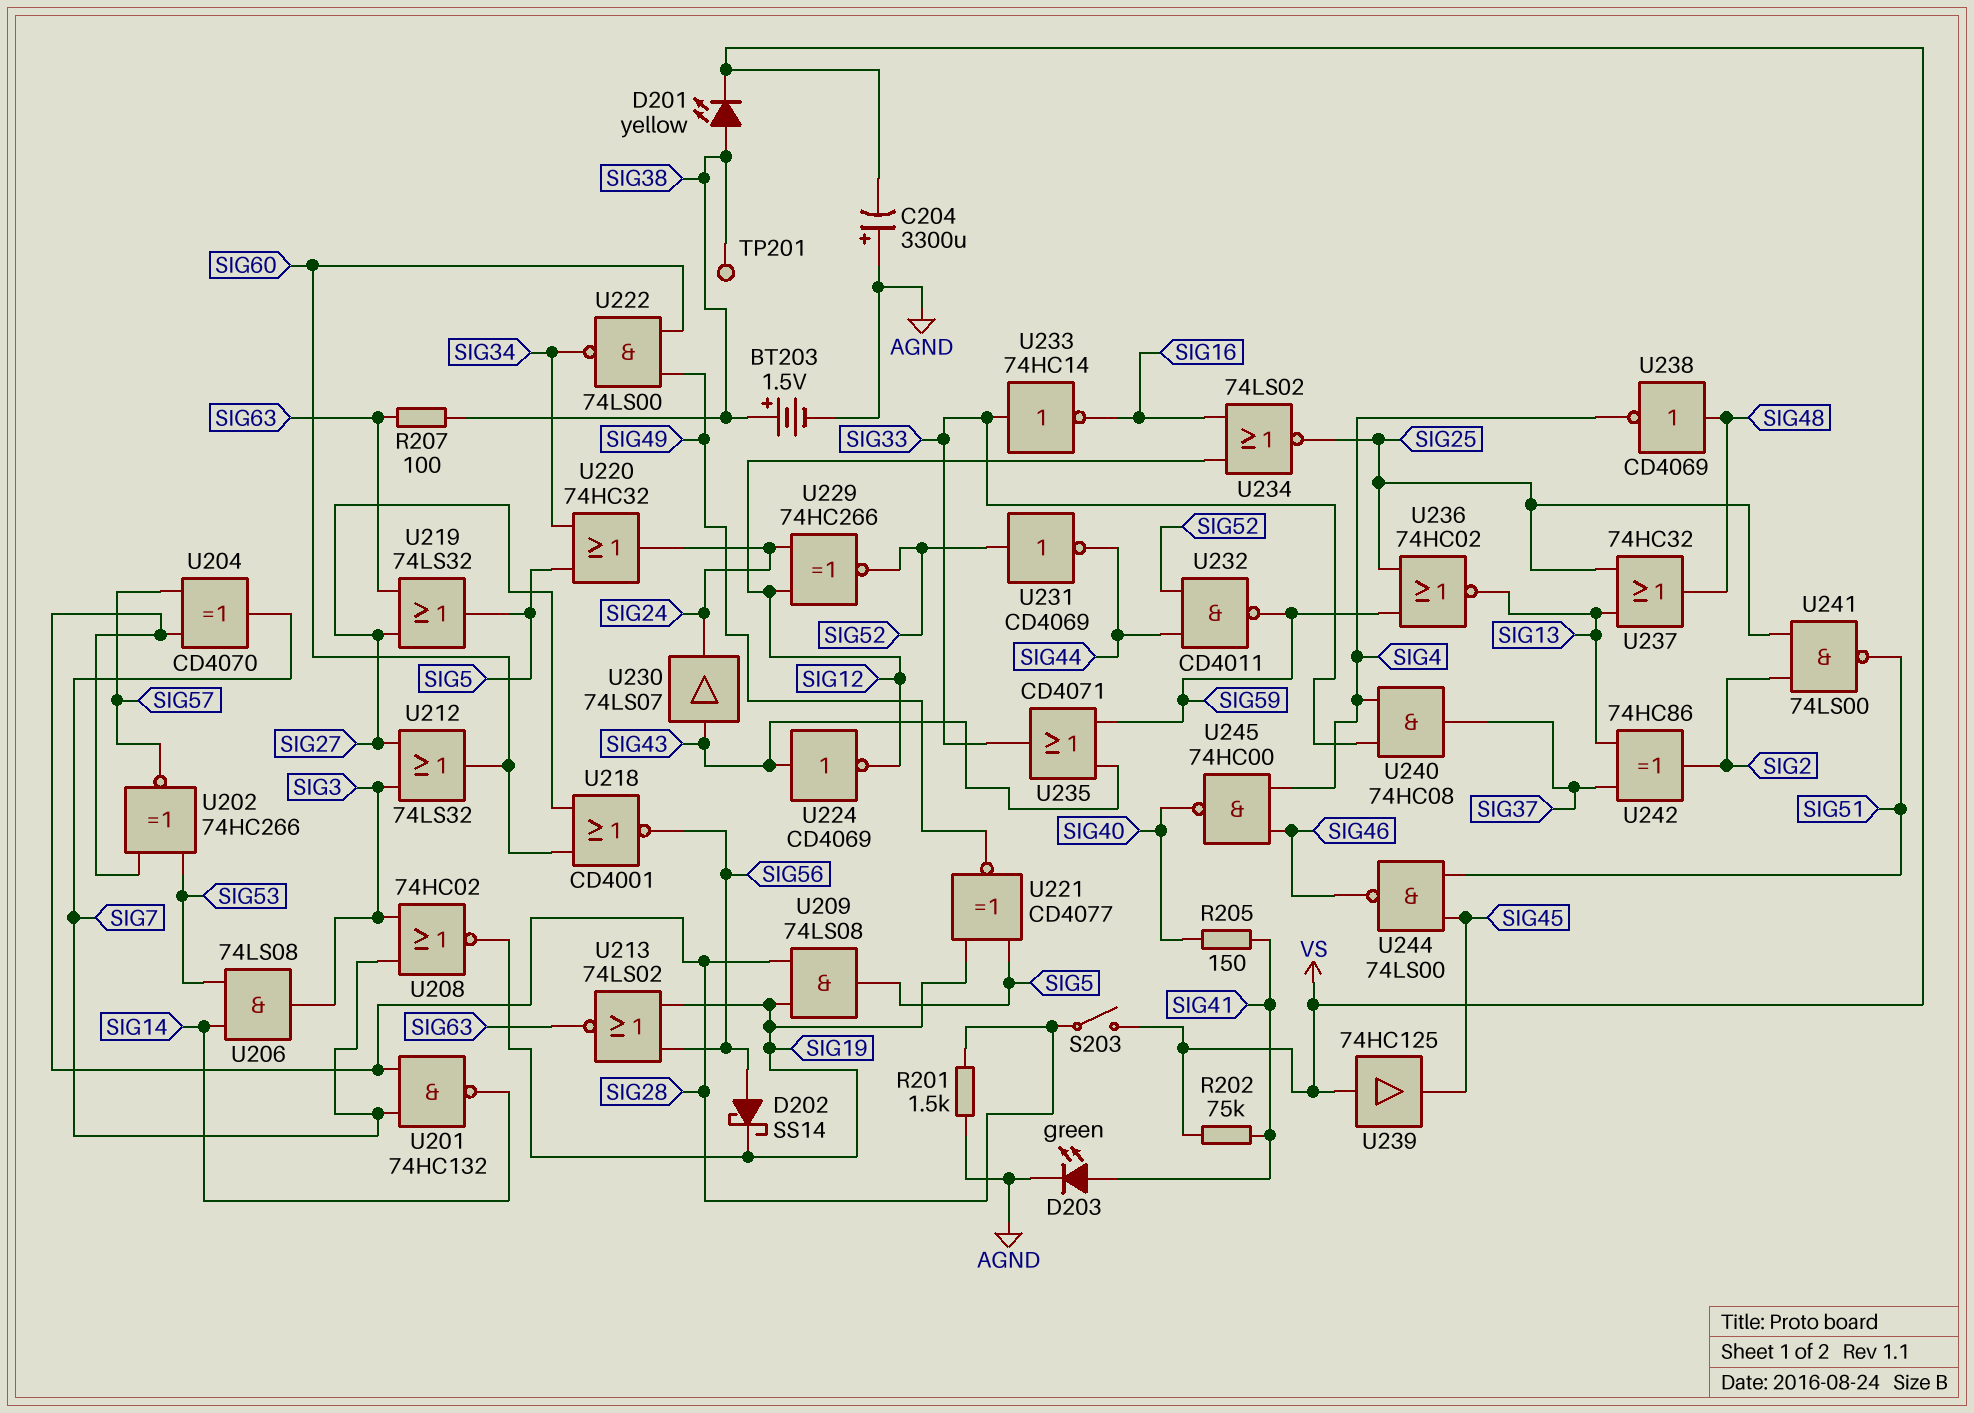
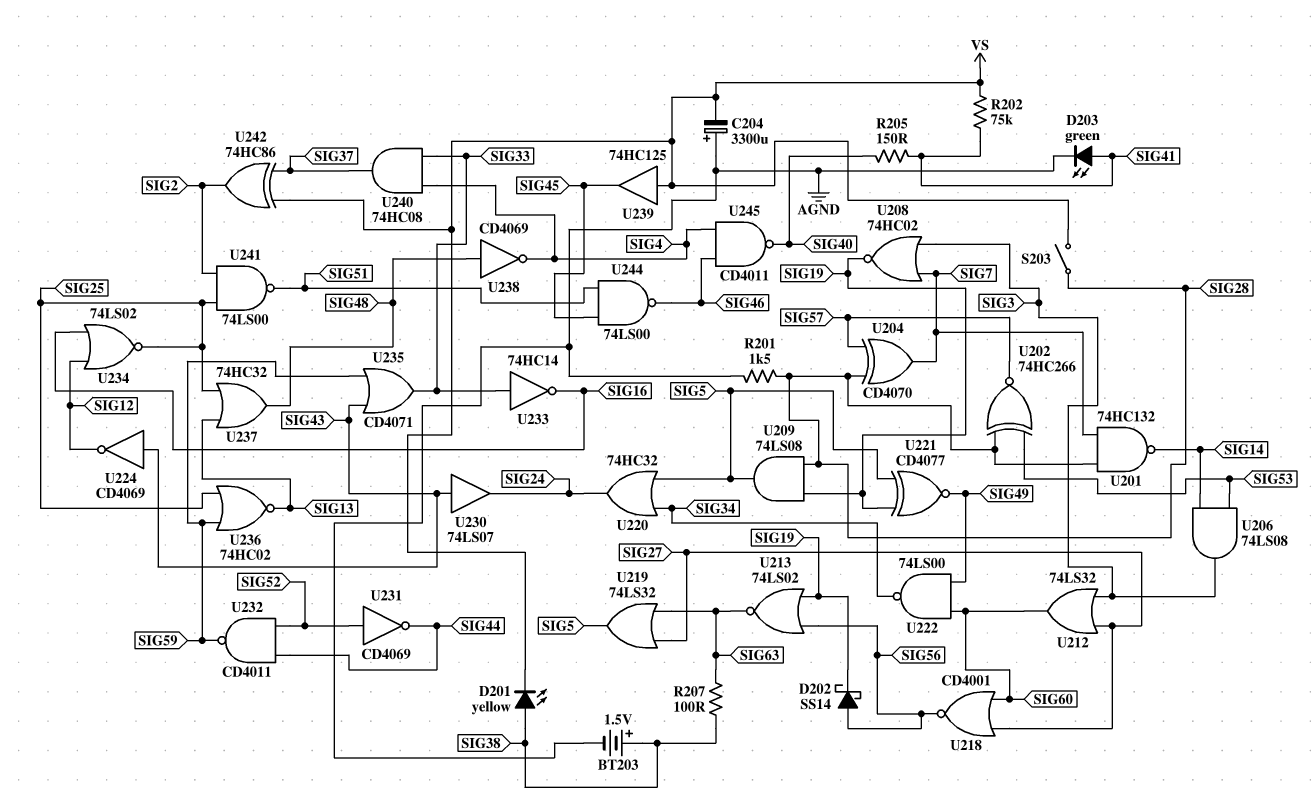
TP201: test point (SIG38) -> none
U229: XNOR 74HC266 (in SIG12, in SIG24, out SIG52) -> none
U242: XOR 74HC86 (in SIG13, in SIG37, out SIG2) -> XOR 74HC86 (in SIG37, in VS, out SIG2)
U245: NAND 74HC00 (in SIG4, in SIG46, out SIG40) -> NAND CD4011 (in SIG4, in SIG46, out SIG40)

